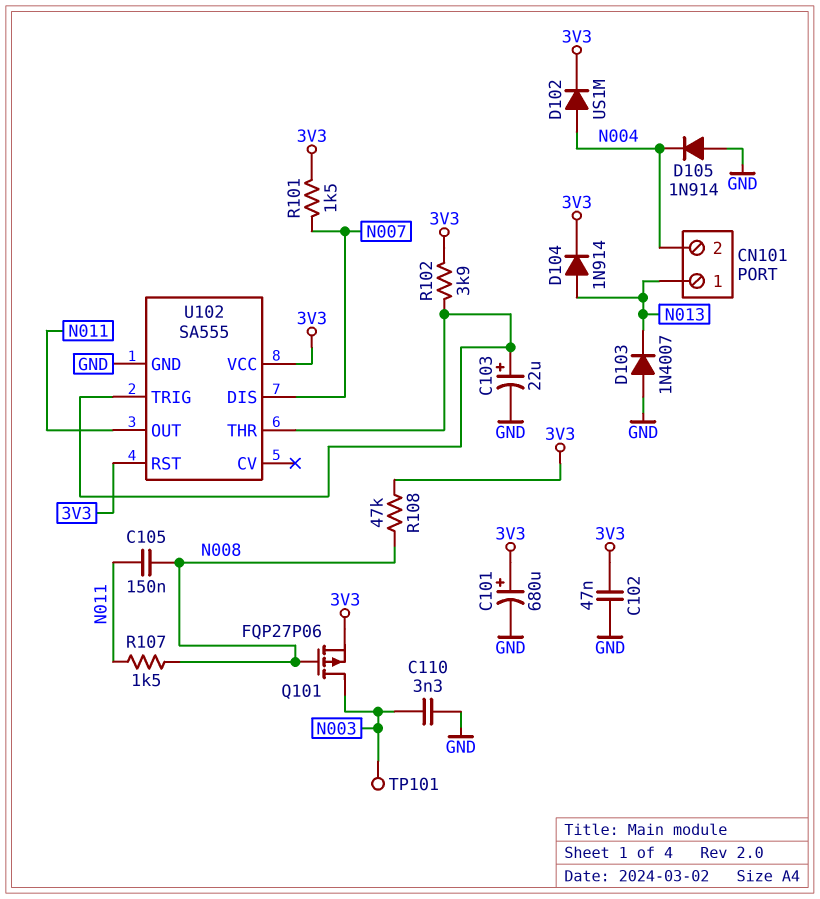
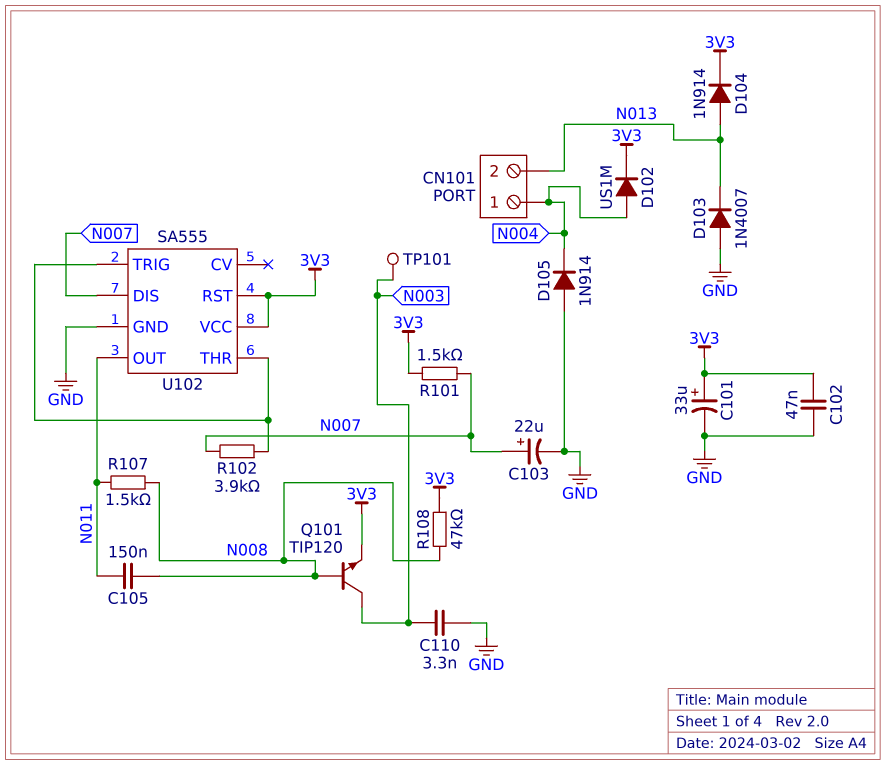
C101: 680uF (plus 3V3, minus GND) -> 33uF (plus 3V3, minus GND)
C103: 22uF (plus U102/THR, minus GND) -> 22uF (plus N007, minus GND)
CN101 pin 1: N013 -> N004
CN101 pin 2: N004 -> N013
Q101: PMOS FQP27P06 (G N008, D N003, S 3V3) -> NPN TIP120 (B N008, C N003, E 3V3)
R102: 3.9k (3V3, U102/THR) -> 3.9k (N007, U102/THR)

